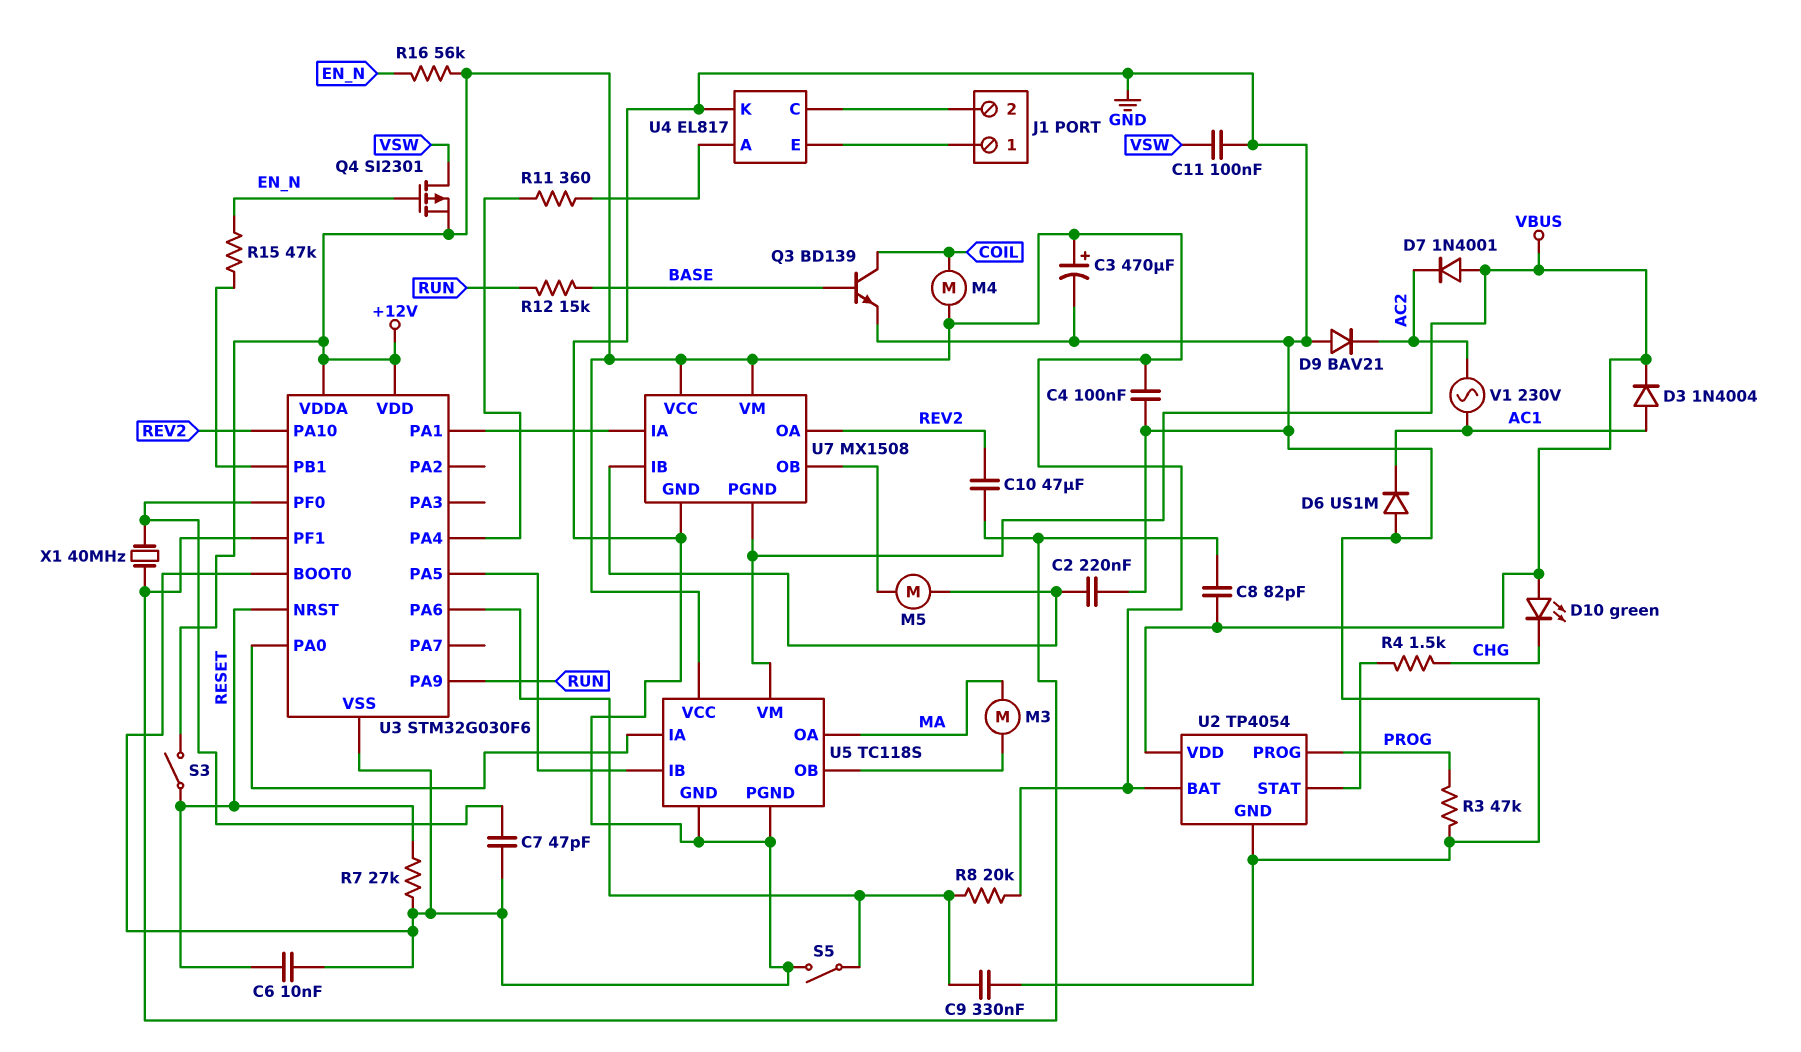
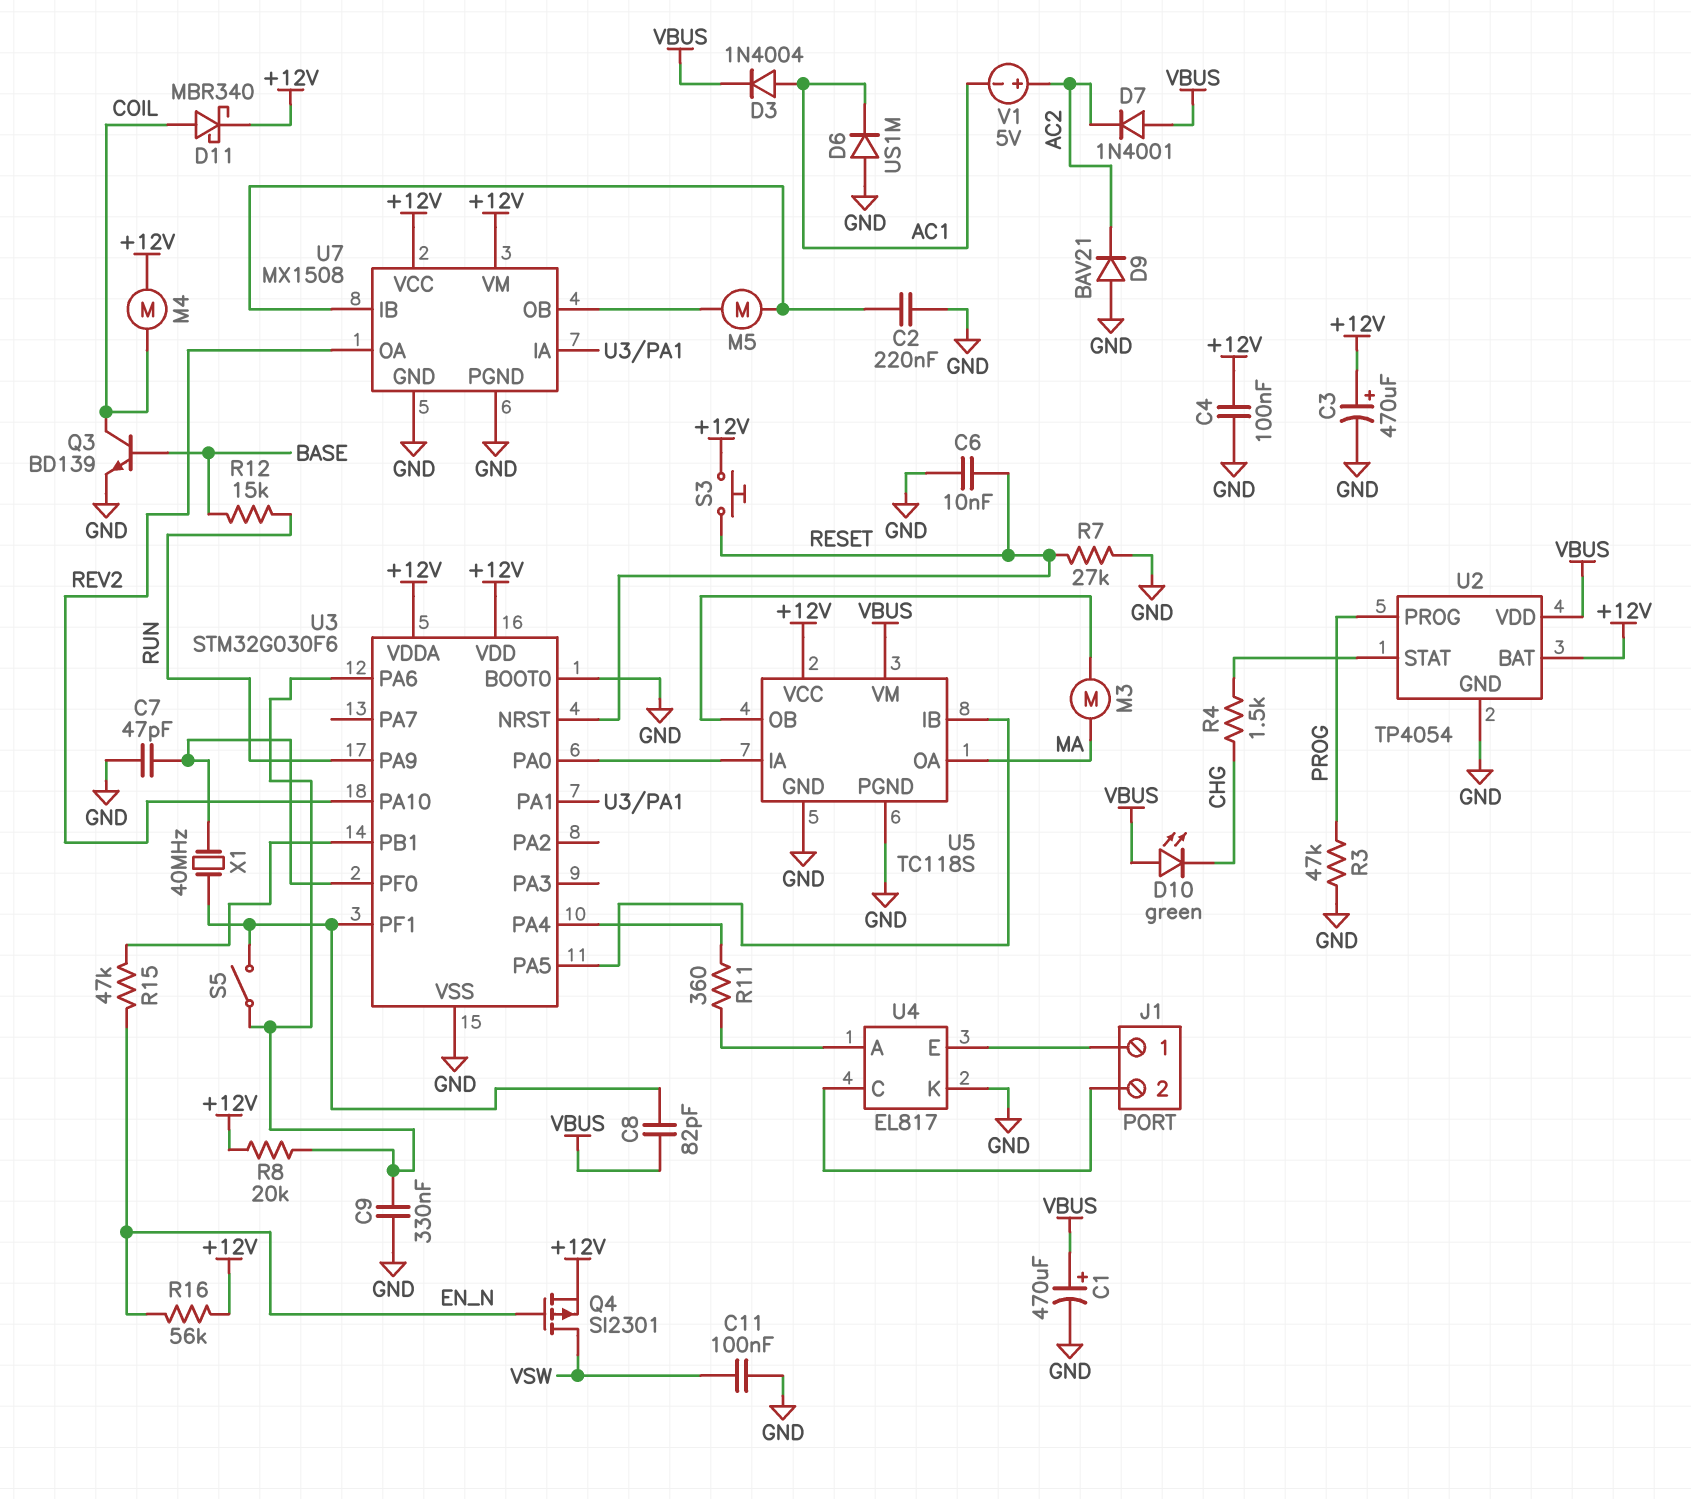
C1: none -> 470uF (plus VBUS, minus GND)
C10: 47uF (REV2, U3/PF1) -> none
D11: none -> schottky MBR340 (A COIL, K +12V)
S3: switch (+12V, RESET) -> button (+12V, RESET)
S5: switch (GND, U3/PA6) -> switch (U3/PA6, U3/PF1)
U7 pin PGND: VBUS -> GND
V1: AC 230V (AC1, AC2) -> 5V (plus AC2, minus AC1)

